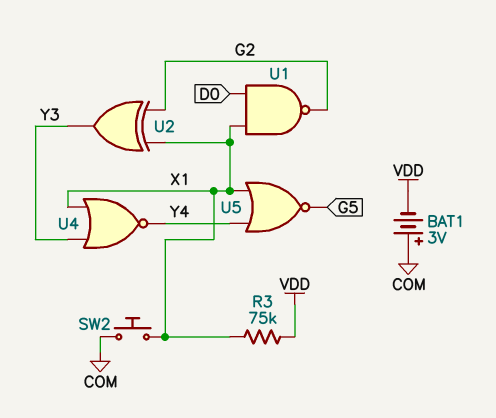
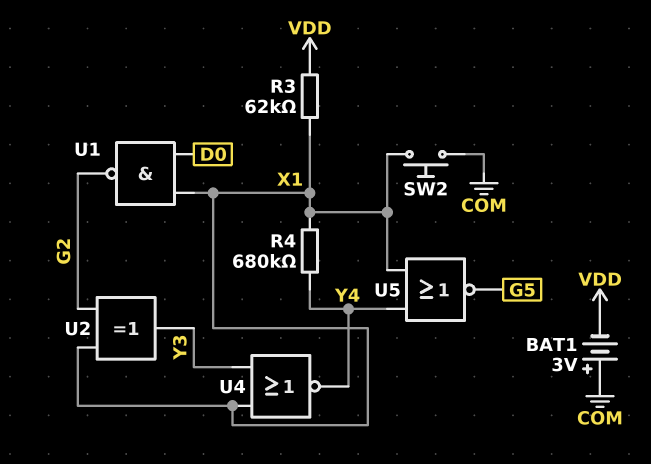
R3: 75k (VDD, X1) -> 62k (VDD, X1)
R4: none -> 680k (X1, Y4)

